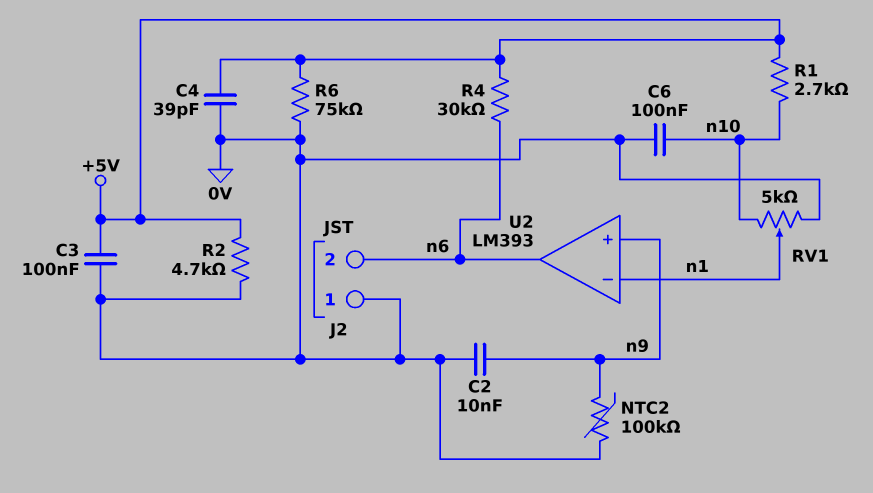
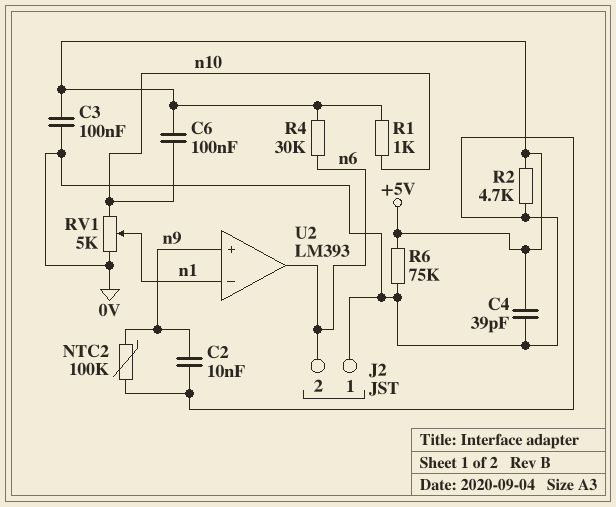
C6: 100nF (0V, n10) -> 100nF (+5V, n10)
R1: 2.7k (+5V, n10) -> 1k (+5V, n10)

